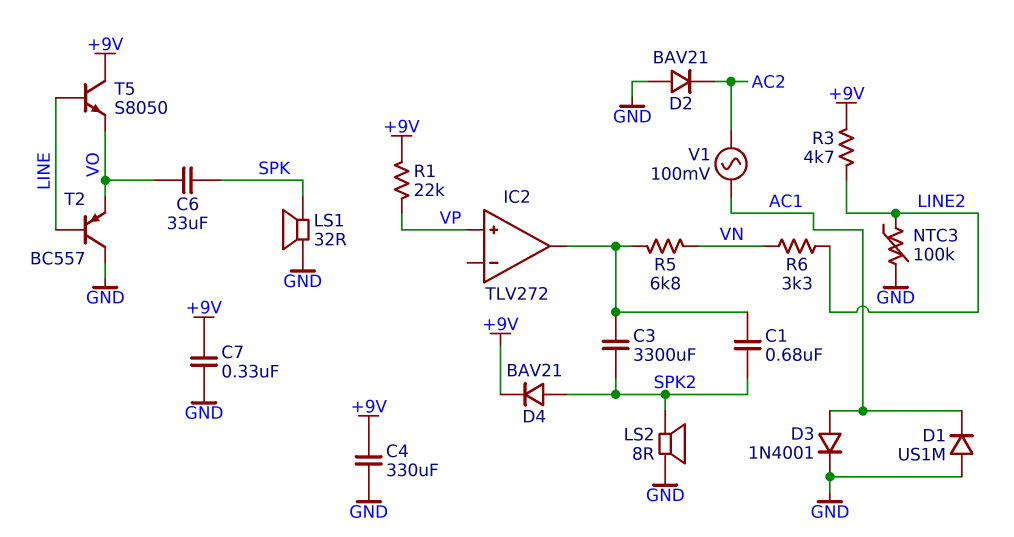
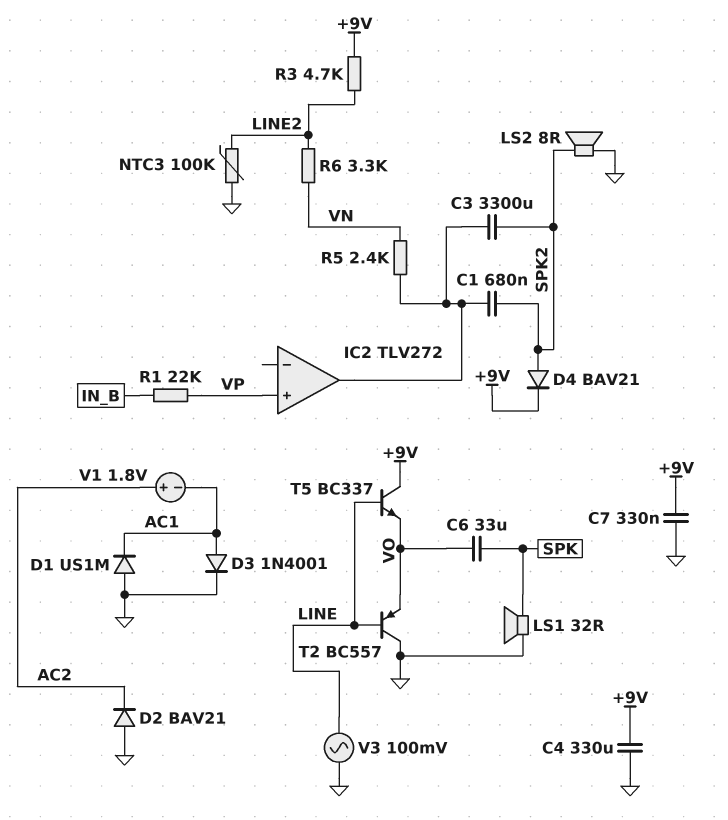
R1: 22k (+9V, VP) -> 22k (IN_B, VP)
R5: 6.8k (IC2/out, VN) -> 2.4k (IC2/out, VN)
T5: NPN S8050 (B LINE, C +9V, E VO) -> NPN BC337 (B LINE, C +9V, E VO)
V1: AC 100mV (AC1, AC2) -> 1.8V (plus AC2, minus AC1)
V3: none -> AC 100mV (GND, LINE)

